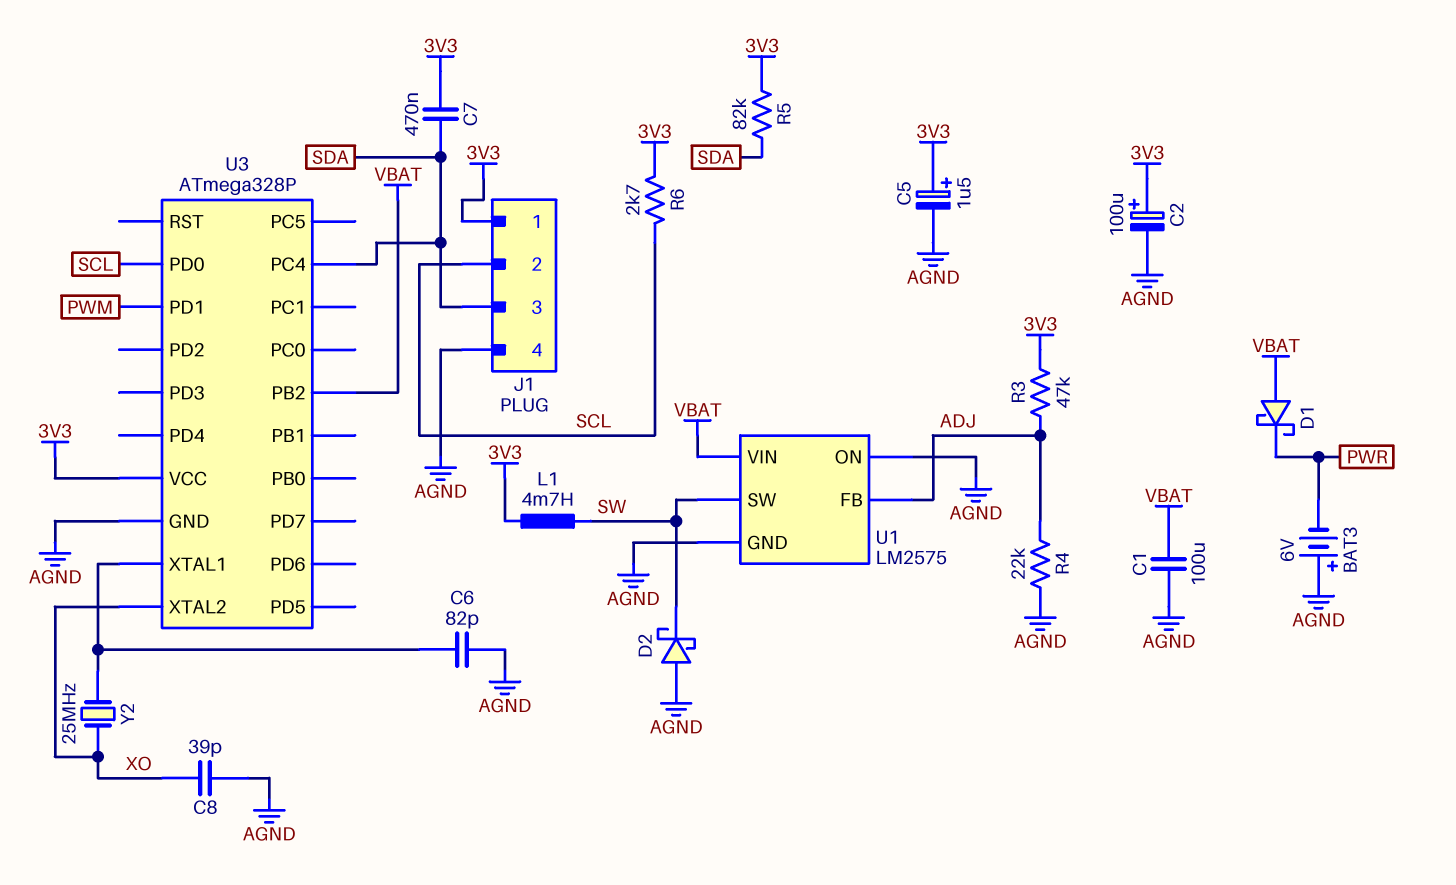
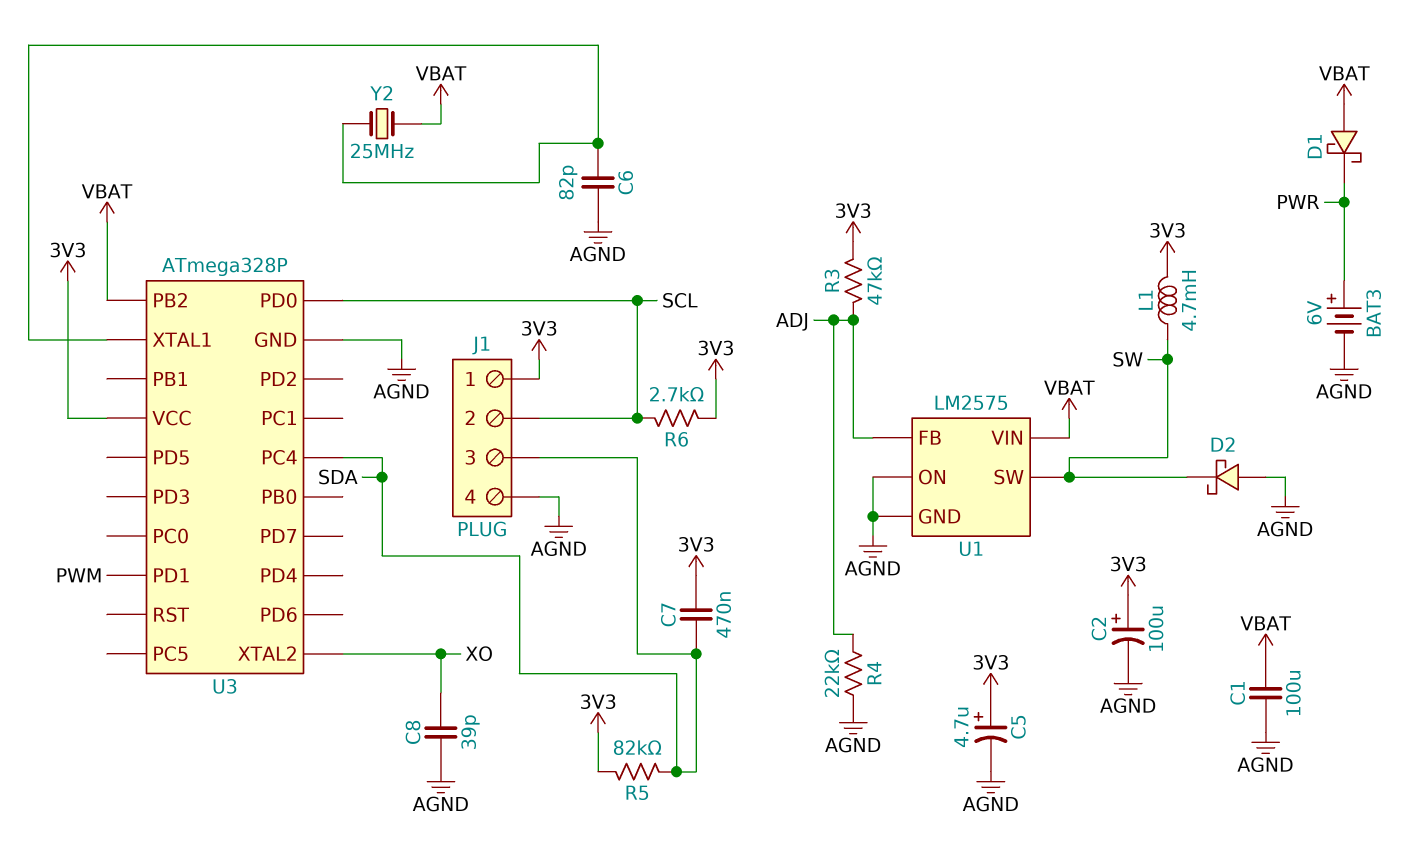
BAT3: 6V (plus AGND, minus PWR) -> 6V (plus PWR, minus AGND)
C5: 1.5uF (plus 3V3, minus AGND) -> 4.7uF (plus 3V3, minus AGND)
Y2: 25MHz (U3/XTAL1, XO) -> 25MHz (U3/XTAL1, VBAT)

